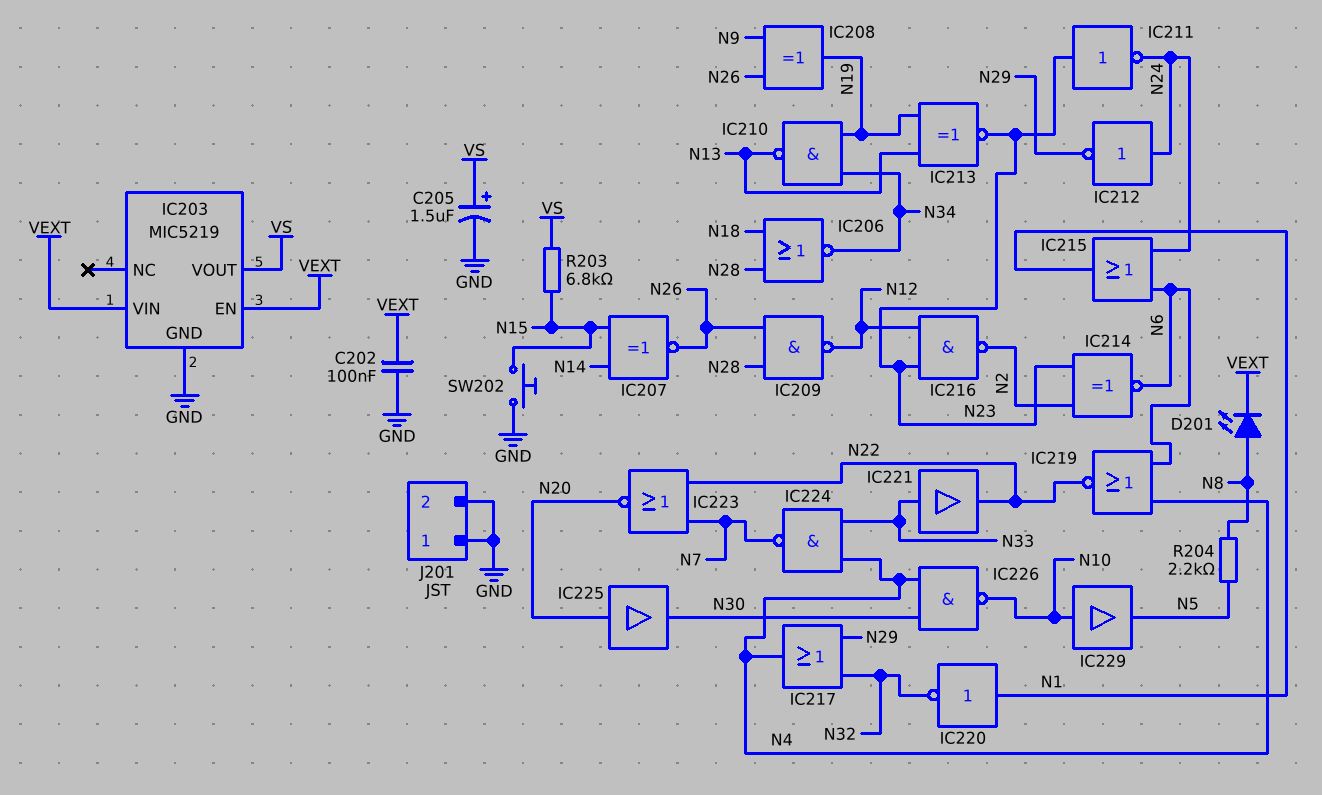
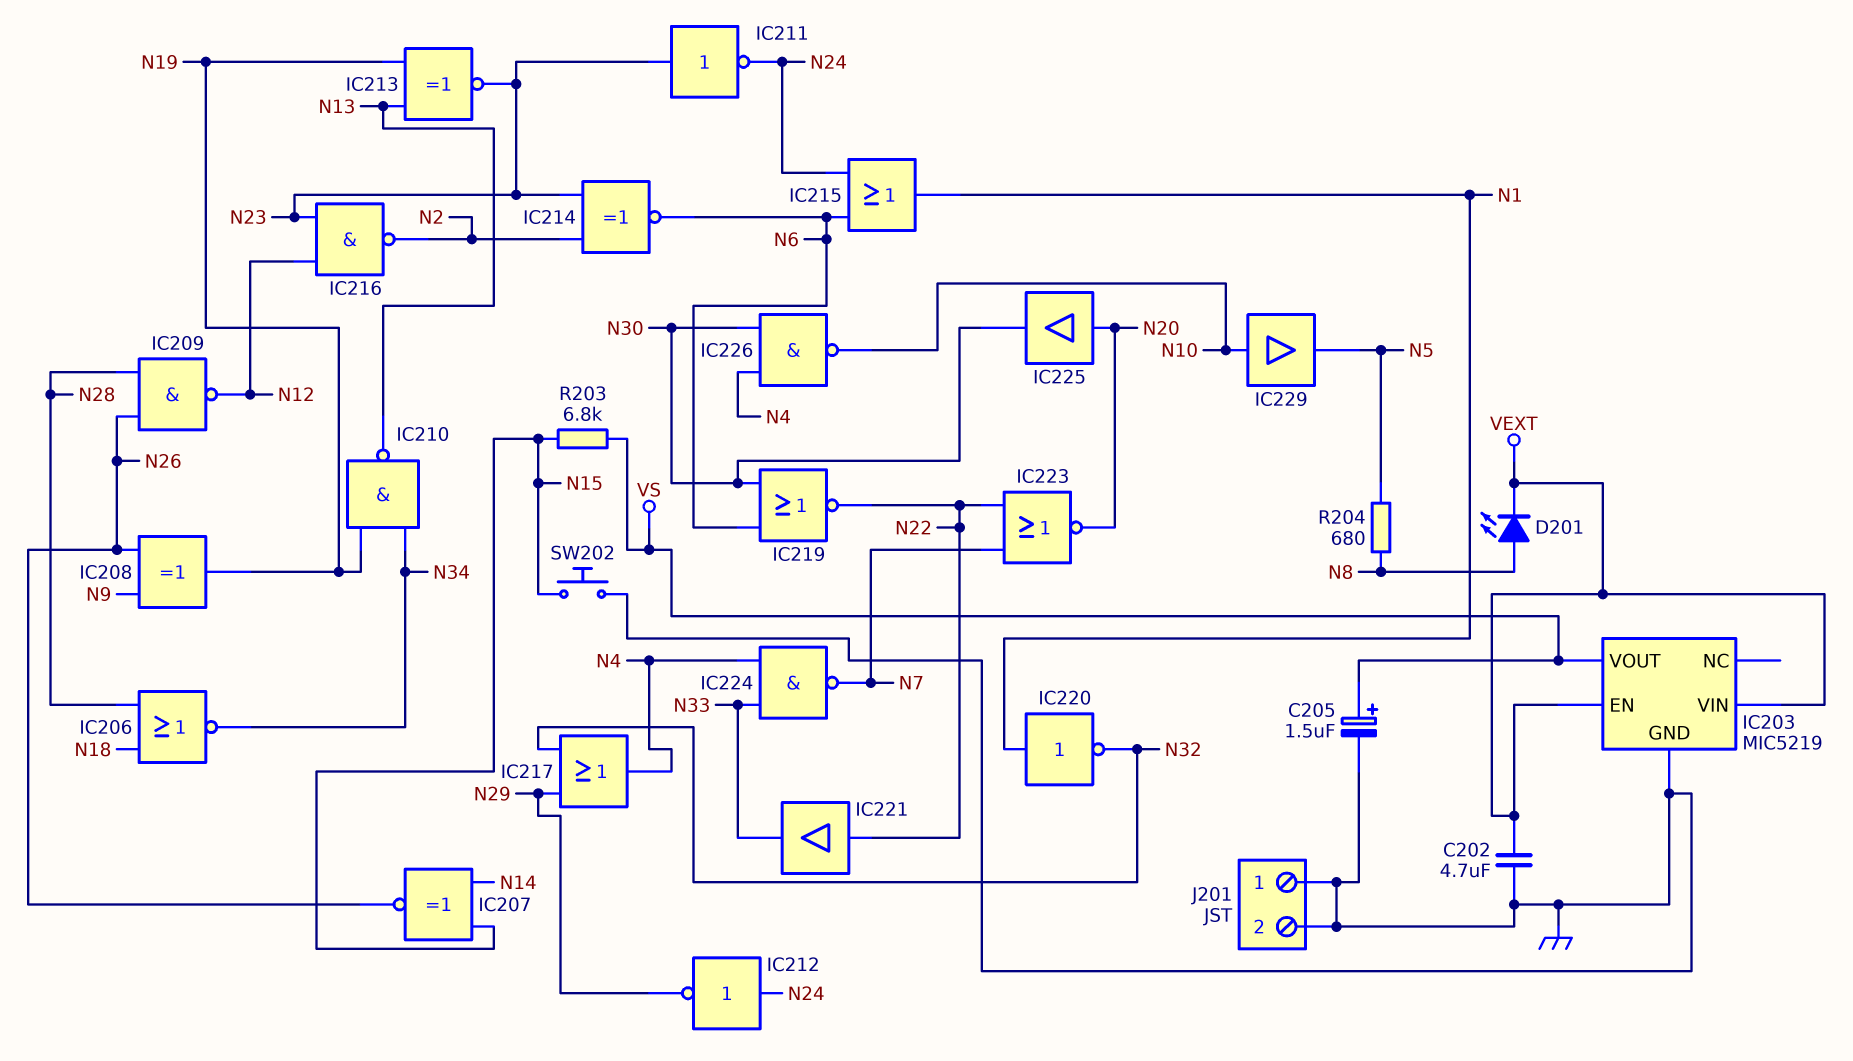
C202: 100nF (GND, VEXT) -> 4.7uF (GND, VEXT)
IC219: NOR (in N4, in N6, out N22) -> NOR (in N6, in N30, out N22)
IC221: buffer (in N33, out N22) -> buffer (in N22, out N33)
R204: 2.2k (N5, N8) -> 680 (N5, N8)

